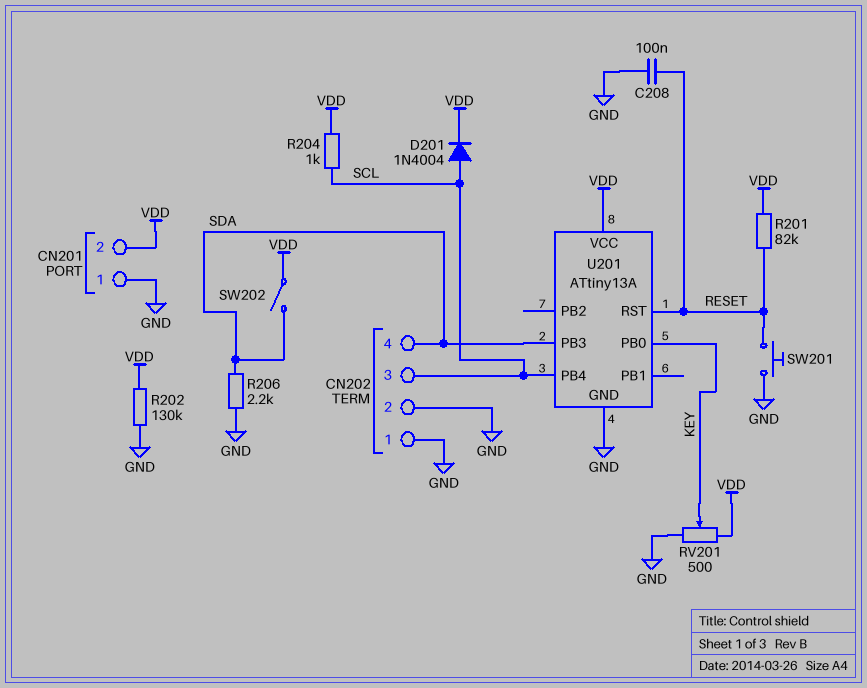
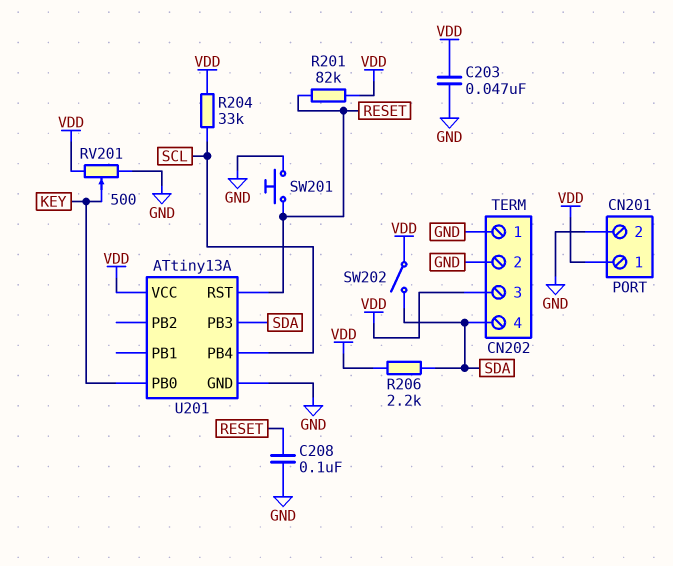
C203: none -> 47nF (GND, VDD)
CN201 pin 1: GND -> VDD
CN201 pin 2: VDD -> GND
CN202 pin 3: SCL -> VDD
D201: diode 1N4004 (A SCL, K VDD) -> none
R202: 130k (GND, VDD) -> none
R204: 1k (SCL, VDD) -> 33k (SCL, VDD)
R206: 2.2k (GND, SDA) -> 2.2k (SDA, VDD)

